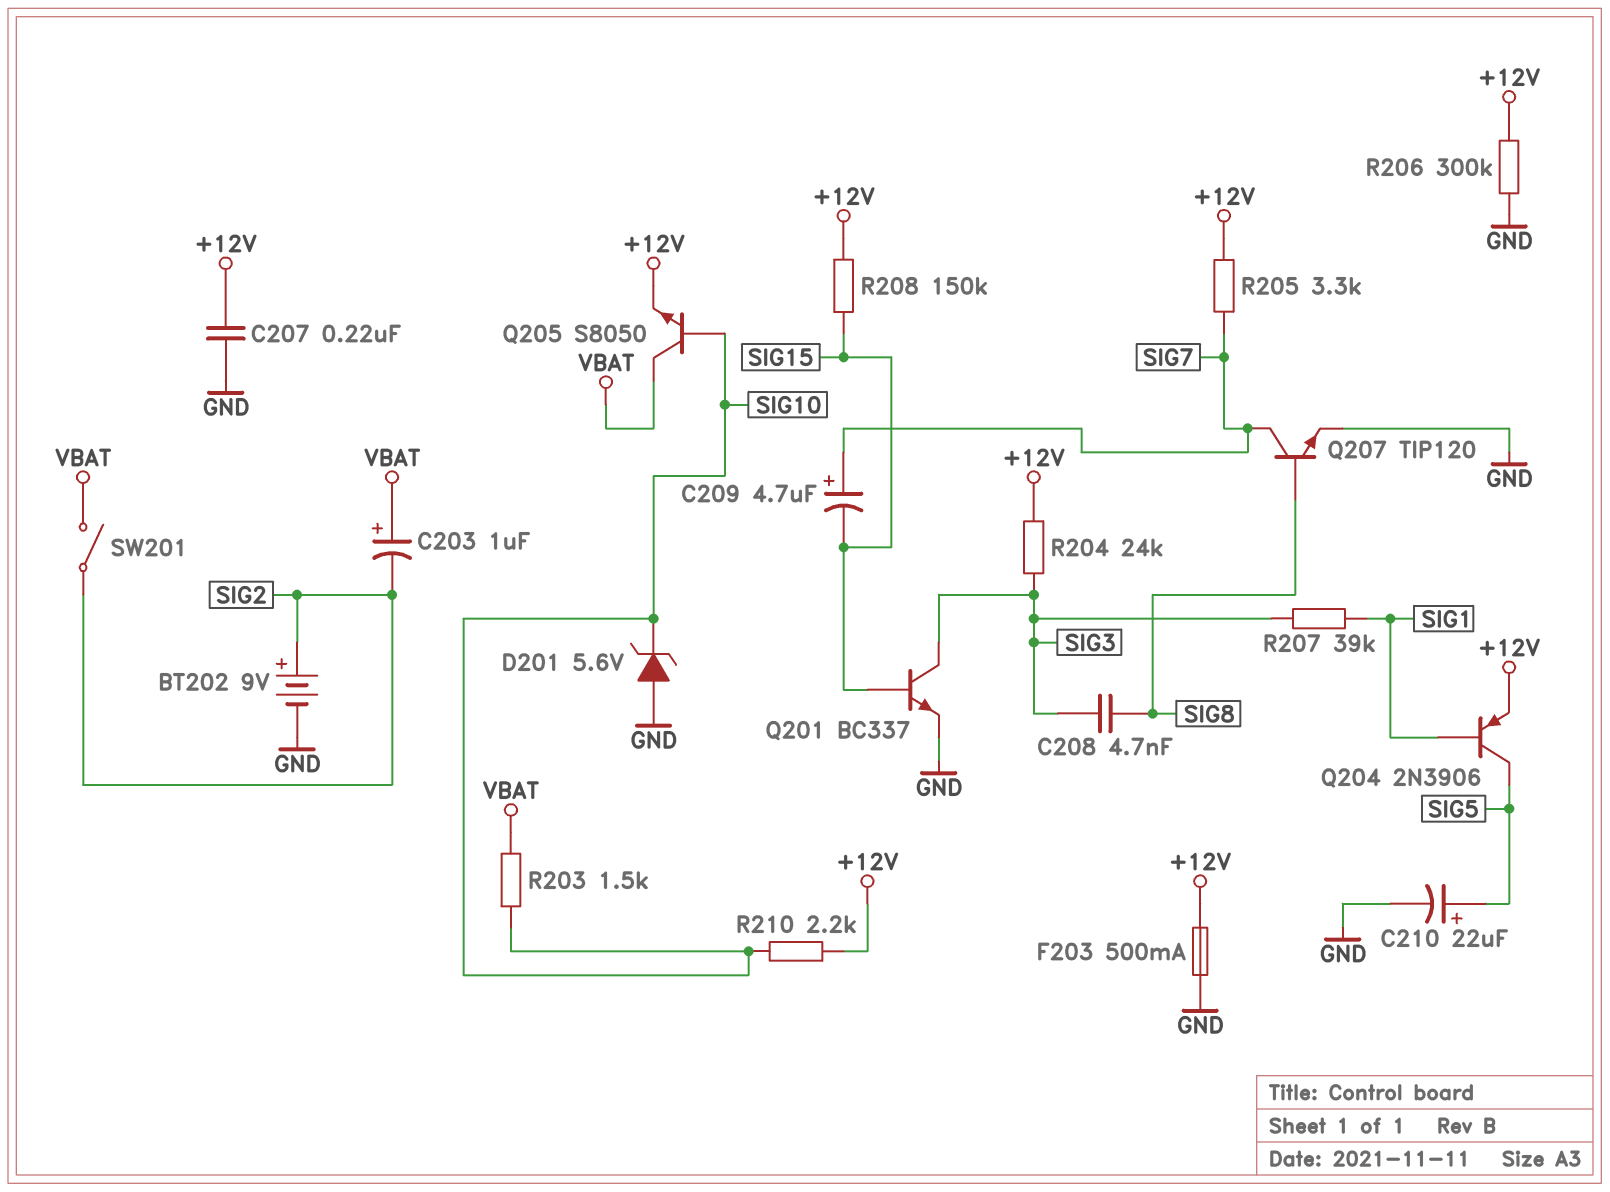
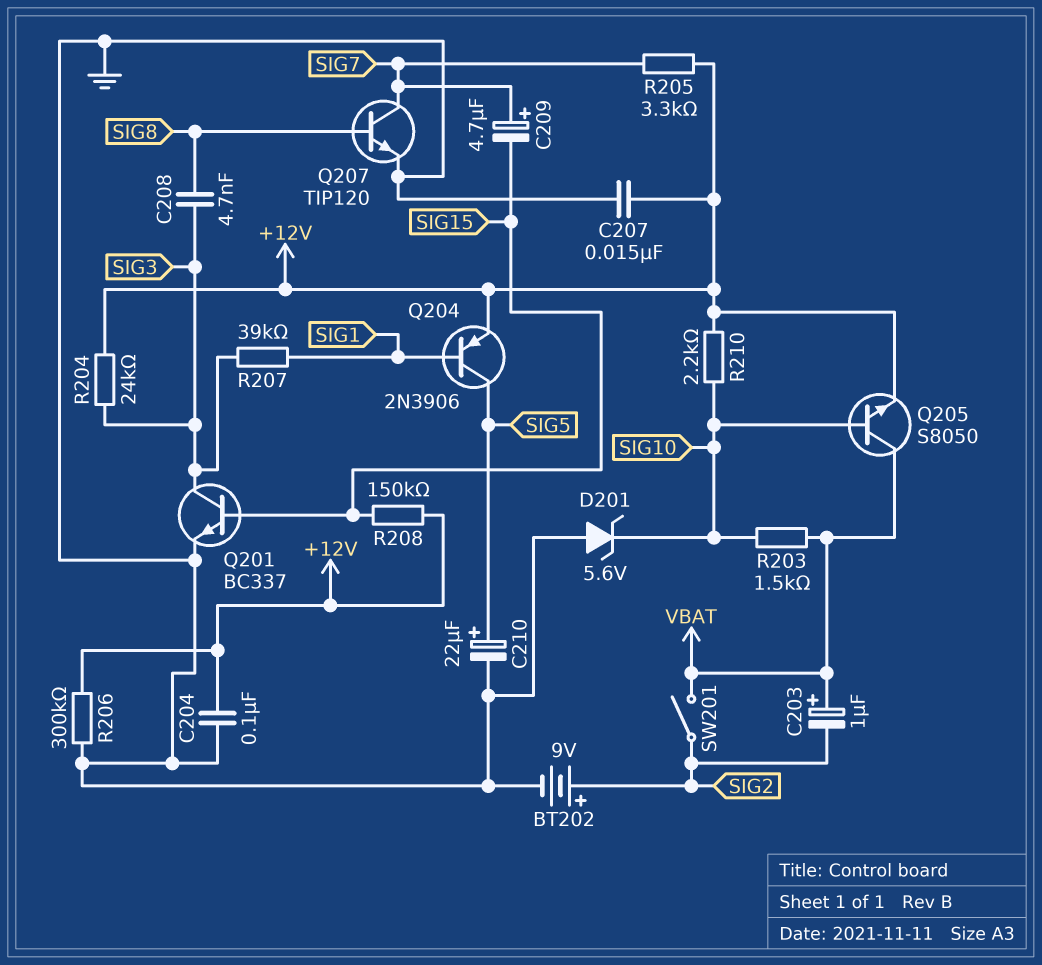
C204: none -> 100nF (+12V, GND)
C207: 220nF (+12V, GND) -> 15nF (+12V, GND)
F203: 500mA (+12V, GND) -> none

